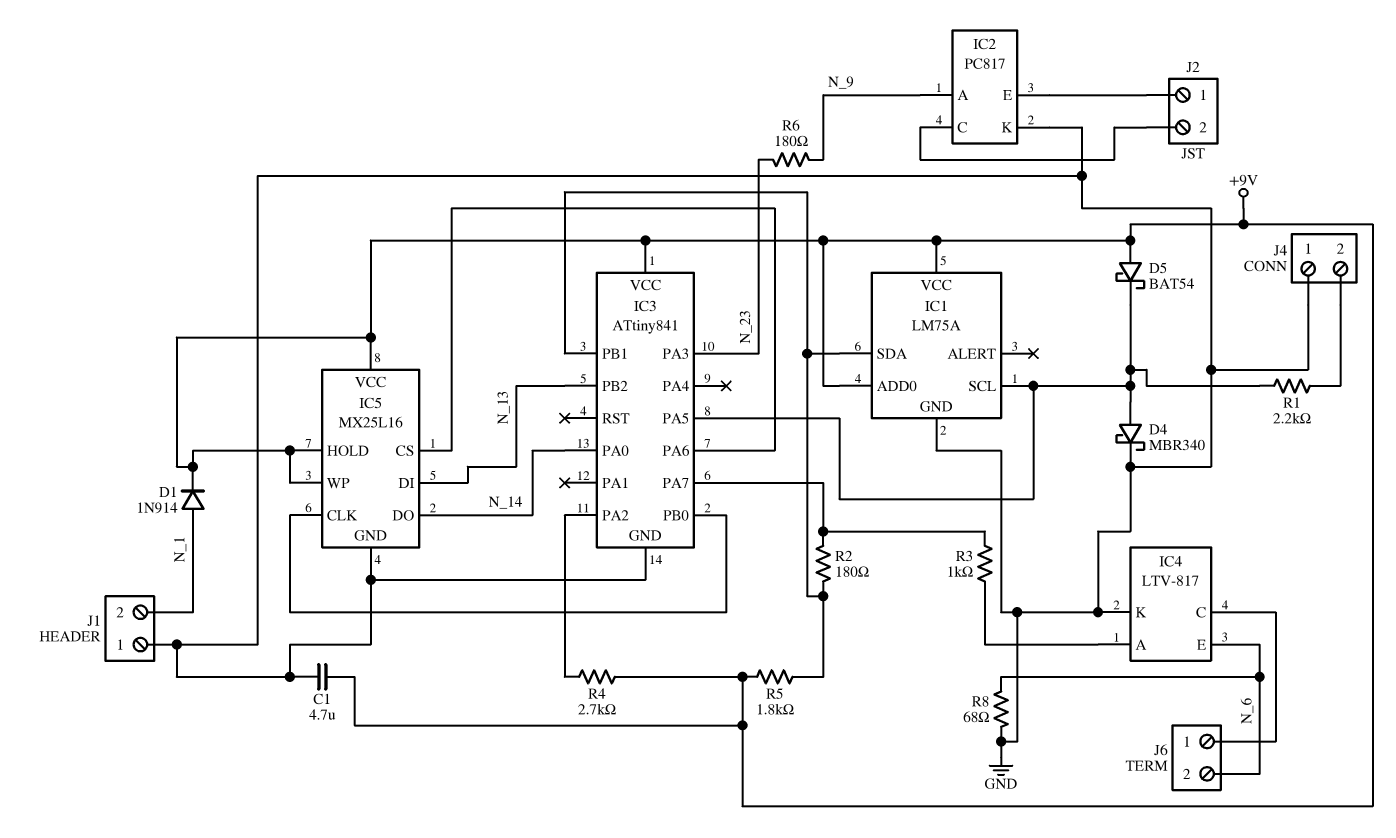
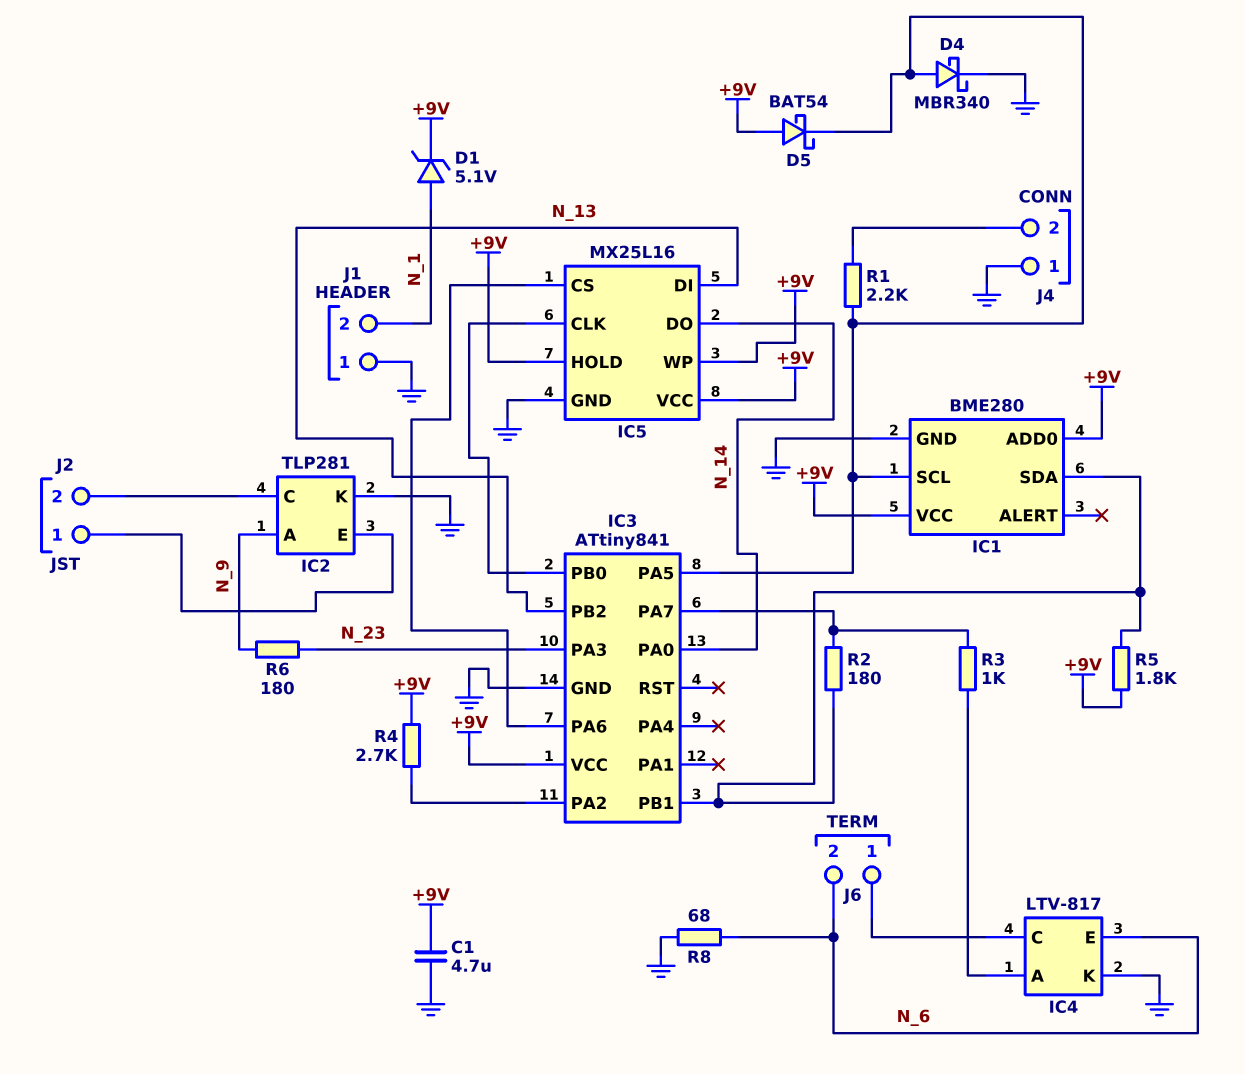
D1: diode 1N914 (A N_1, K +9V) -> zener 5.1V (A N_1, K +9V)
IC1: LM75A -> BME280
IC2: PC817 -> TLP281

